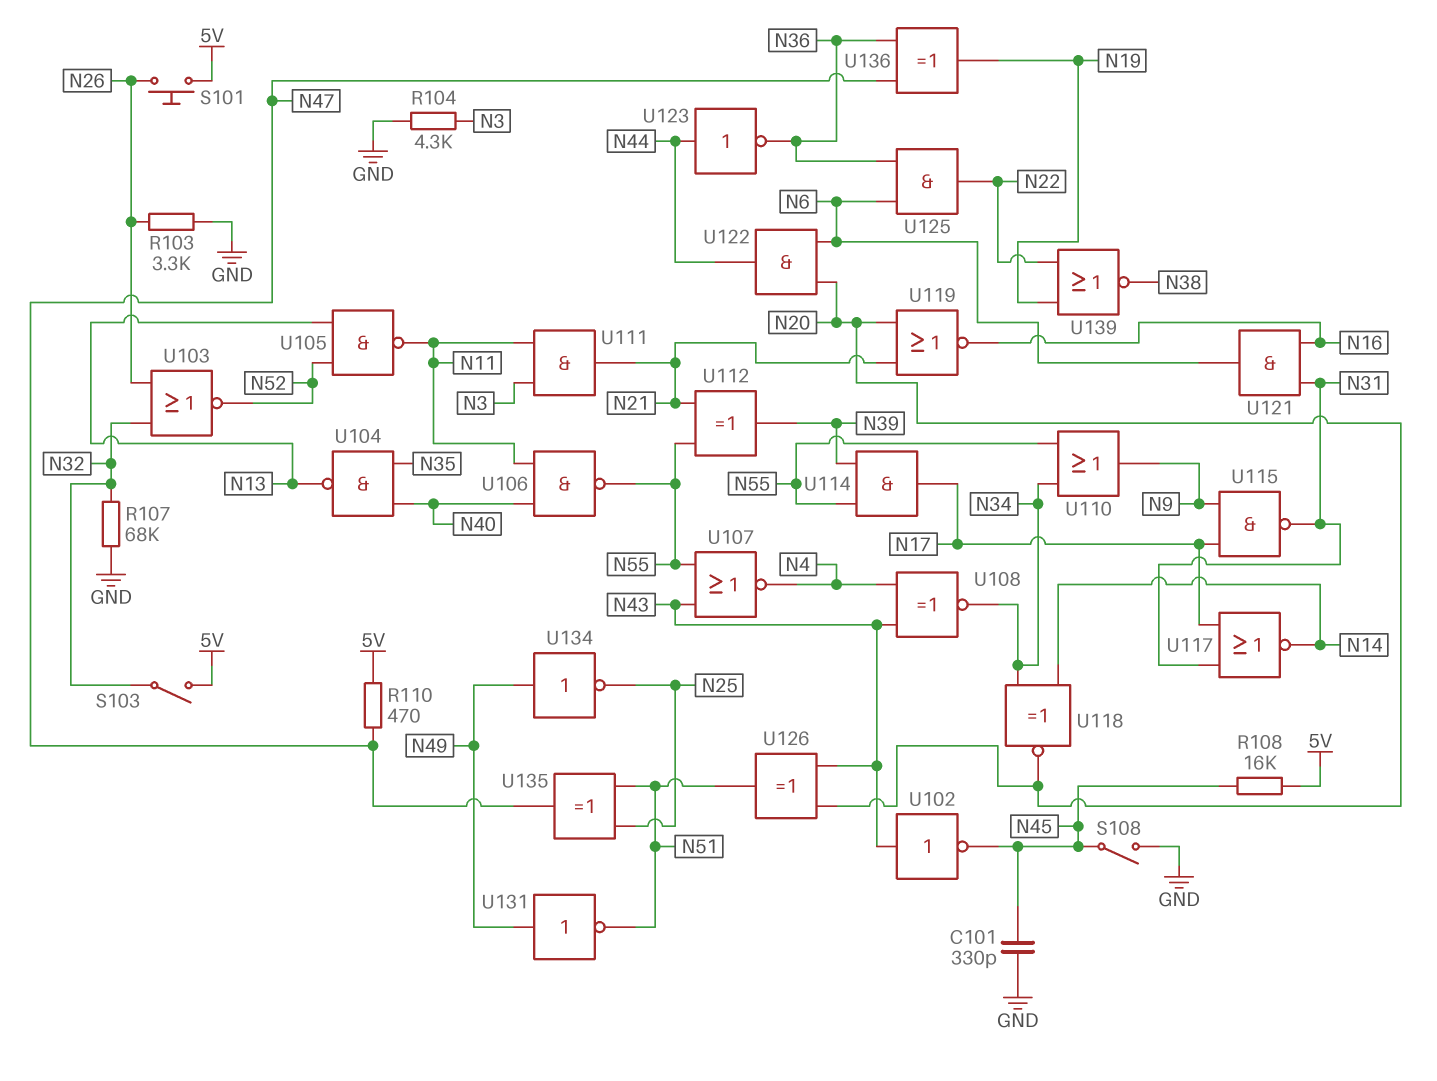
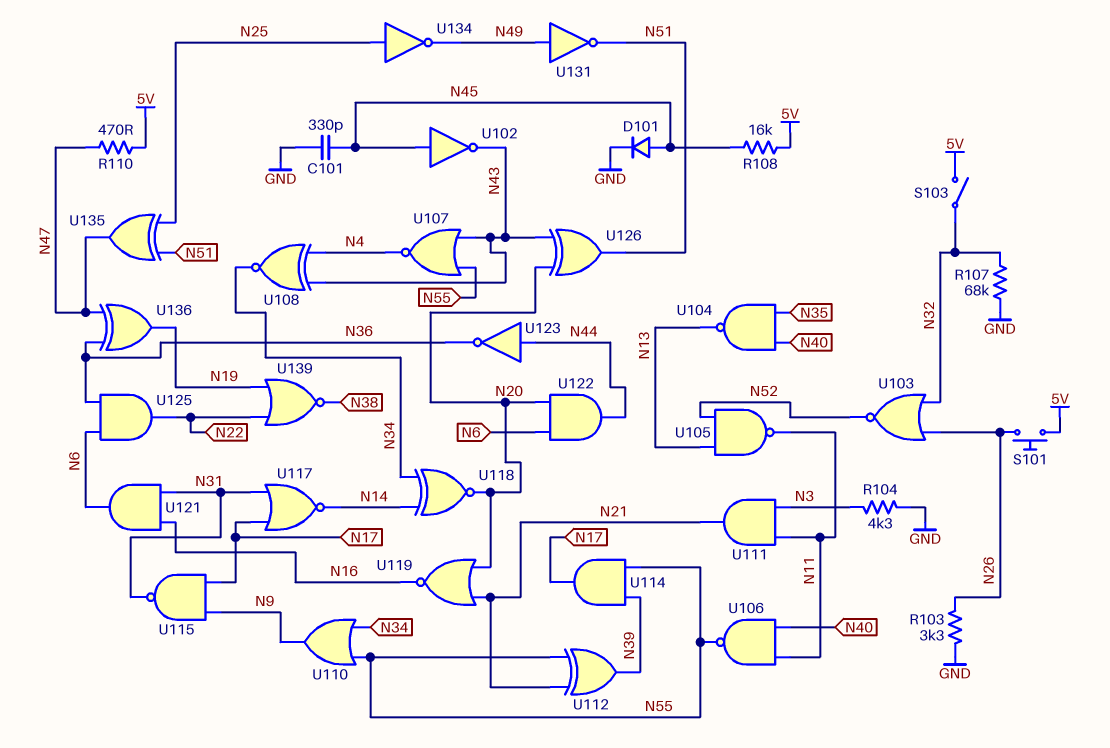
D101: none -> diode (A N45, K GND)
S108: switch (GND, N45) -> none
U102: NOT (in N43, out N45) -> NOT (in N45, out N43)
U134: NOT (in N49, out N25) -> NOT (in N25, out N49)

